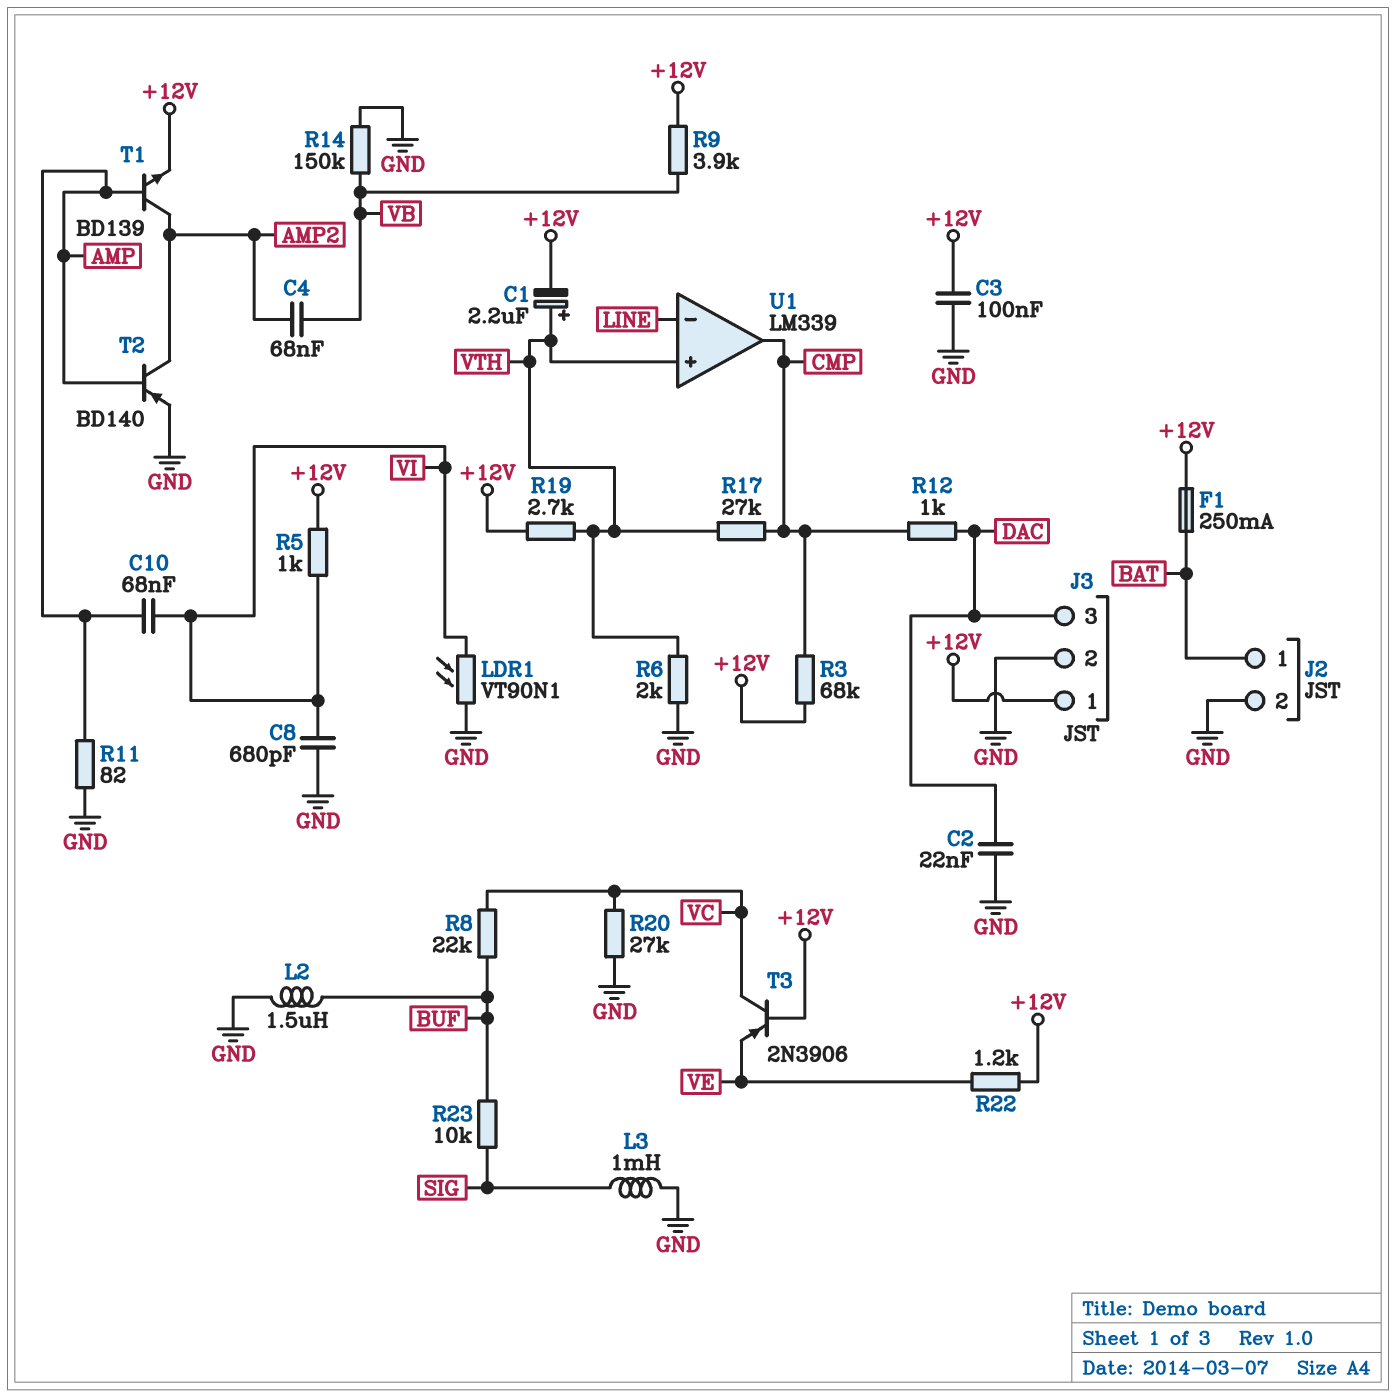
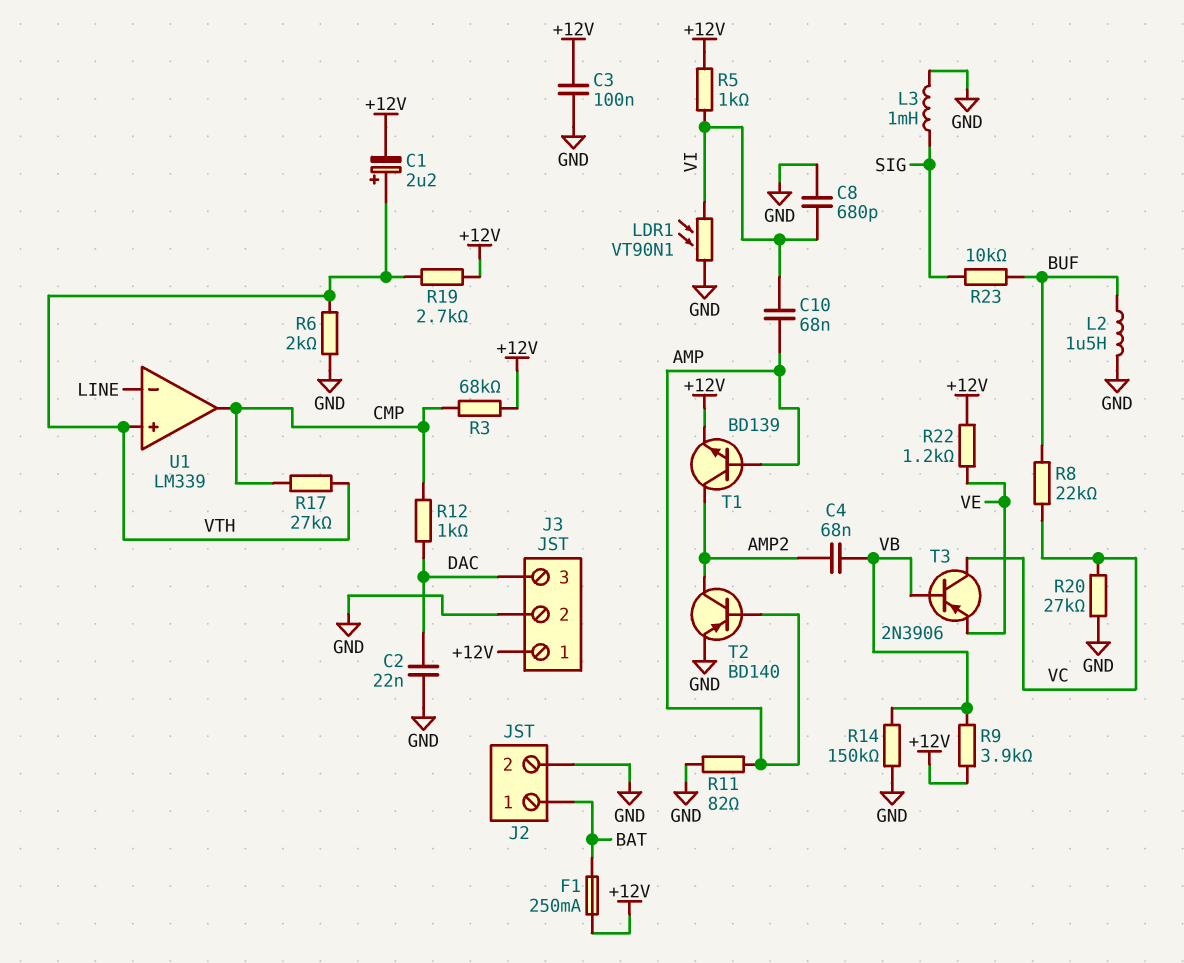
T3: PNP 2N3906 (B +12V, C VC, E VE) -> PNP 2N3906 (B VB, C VC, E VE)

